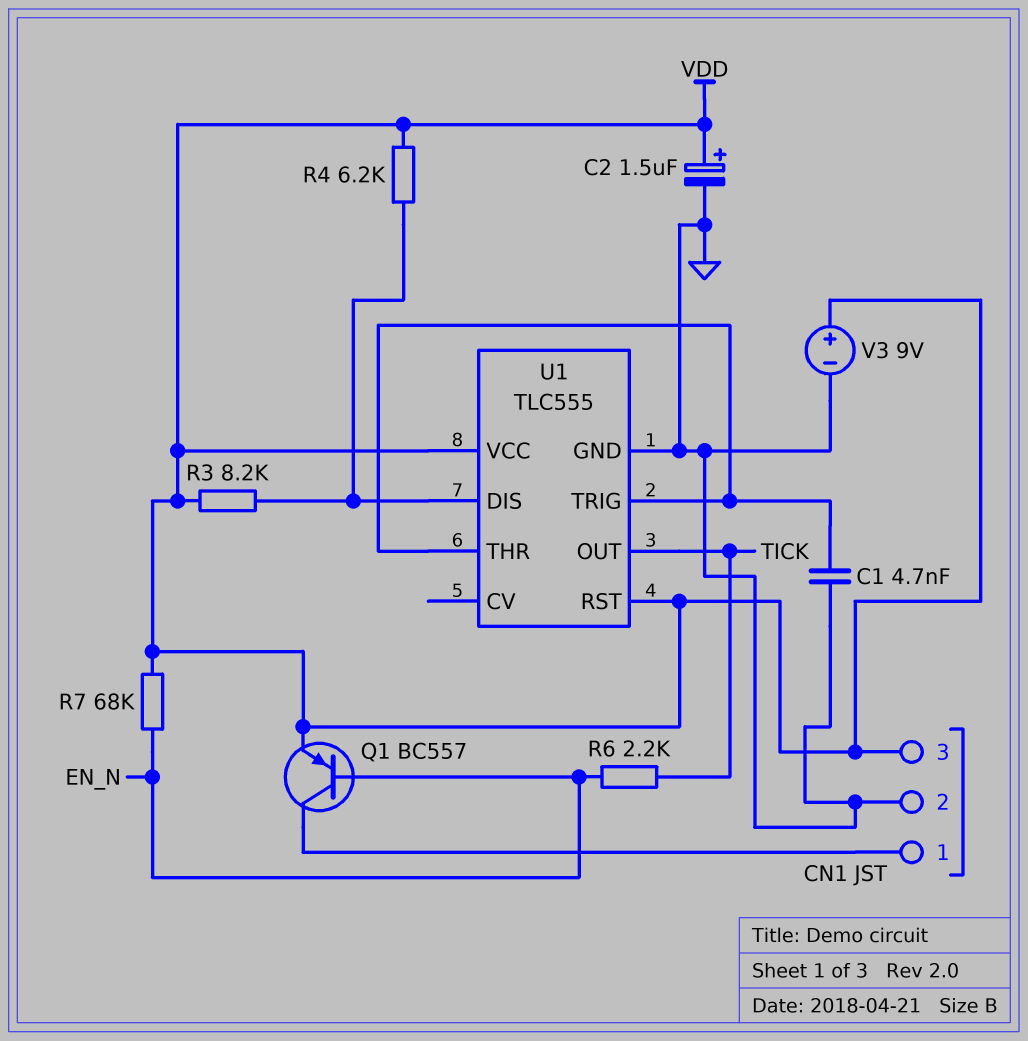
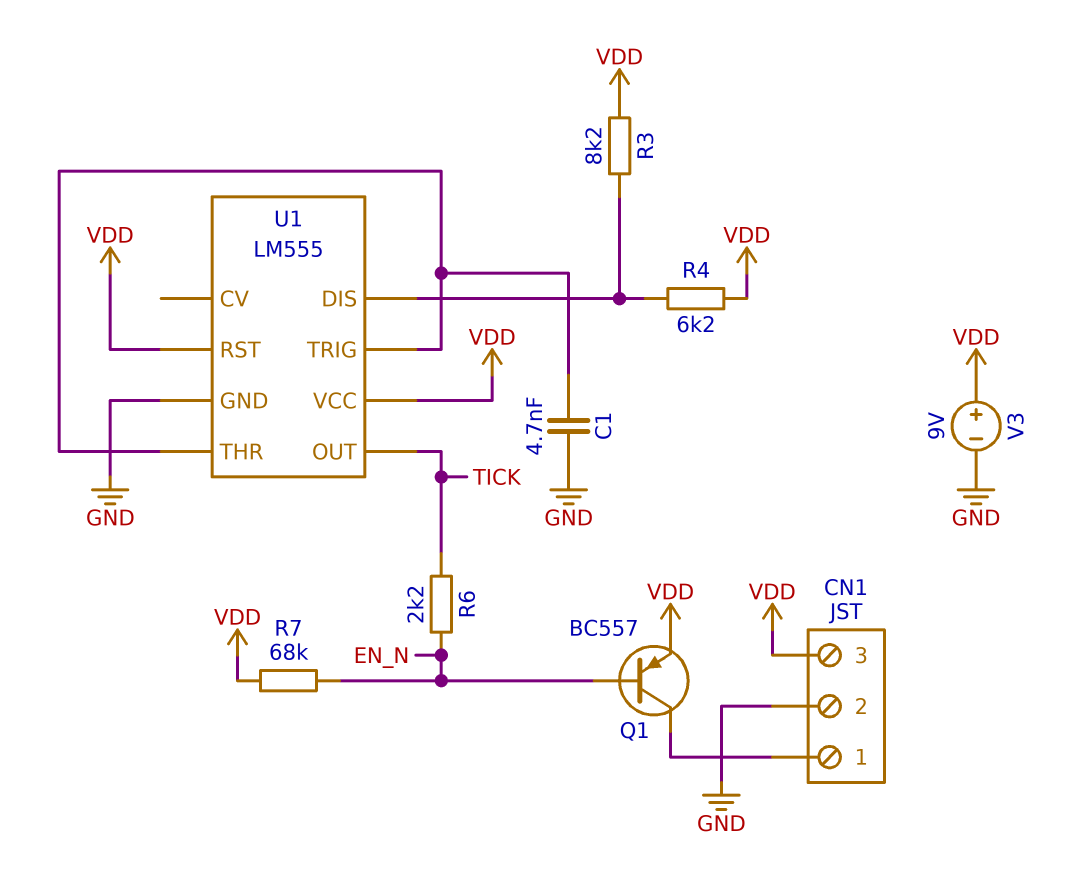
C2: 1.5uF (plus VDD, minus GND) -> none
U1: TLC555 -> LM555

